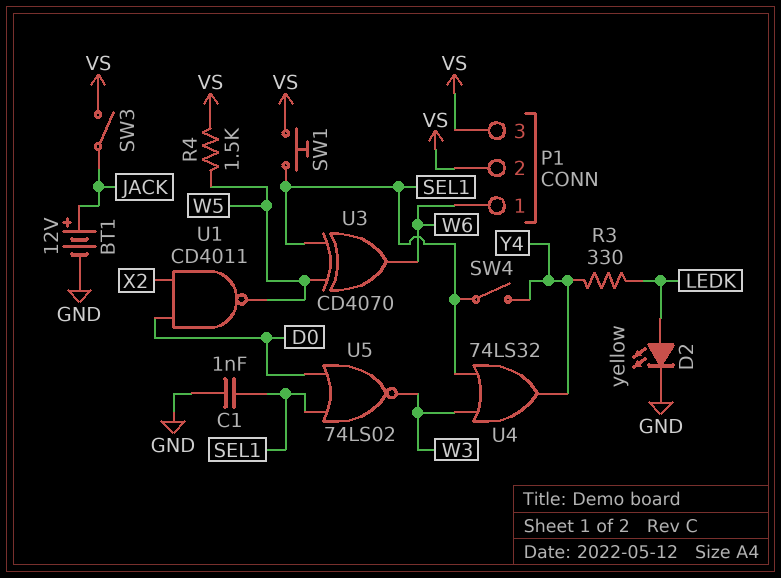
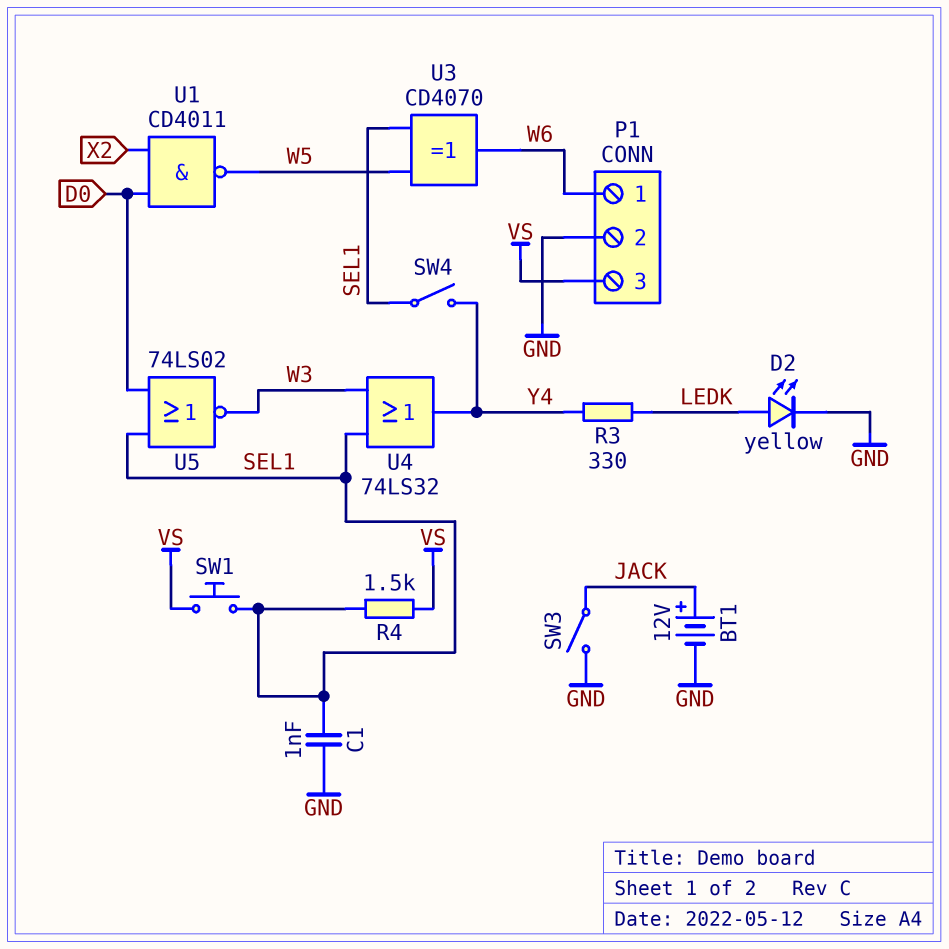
P1 pin 2: VS -> GND
R4: 1.5k (VS, W5) -> 1.5k (SEL1, VS)
SW3: switch (JACK, VS) -> switch (GND, JACK)

